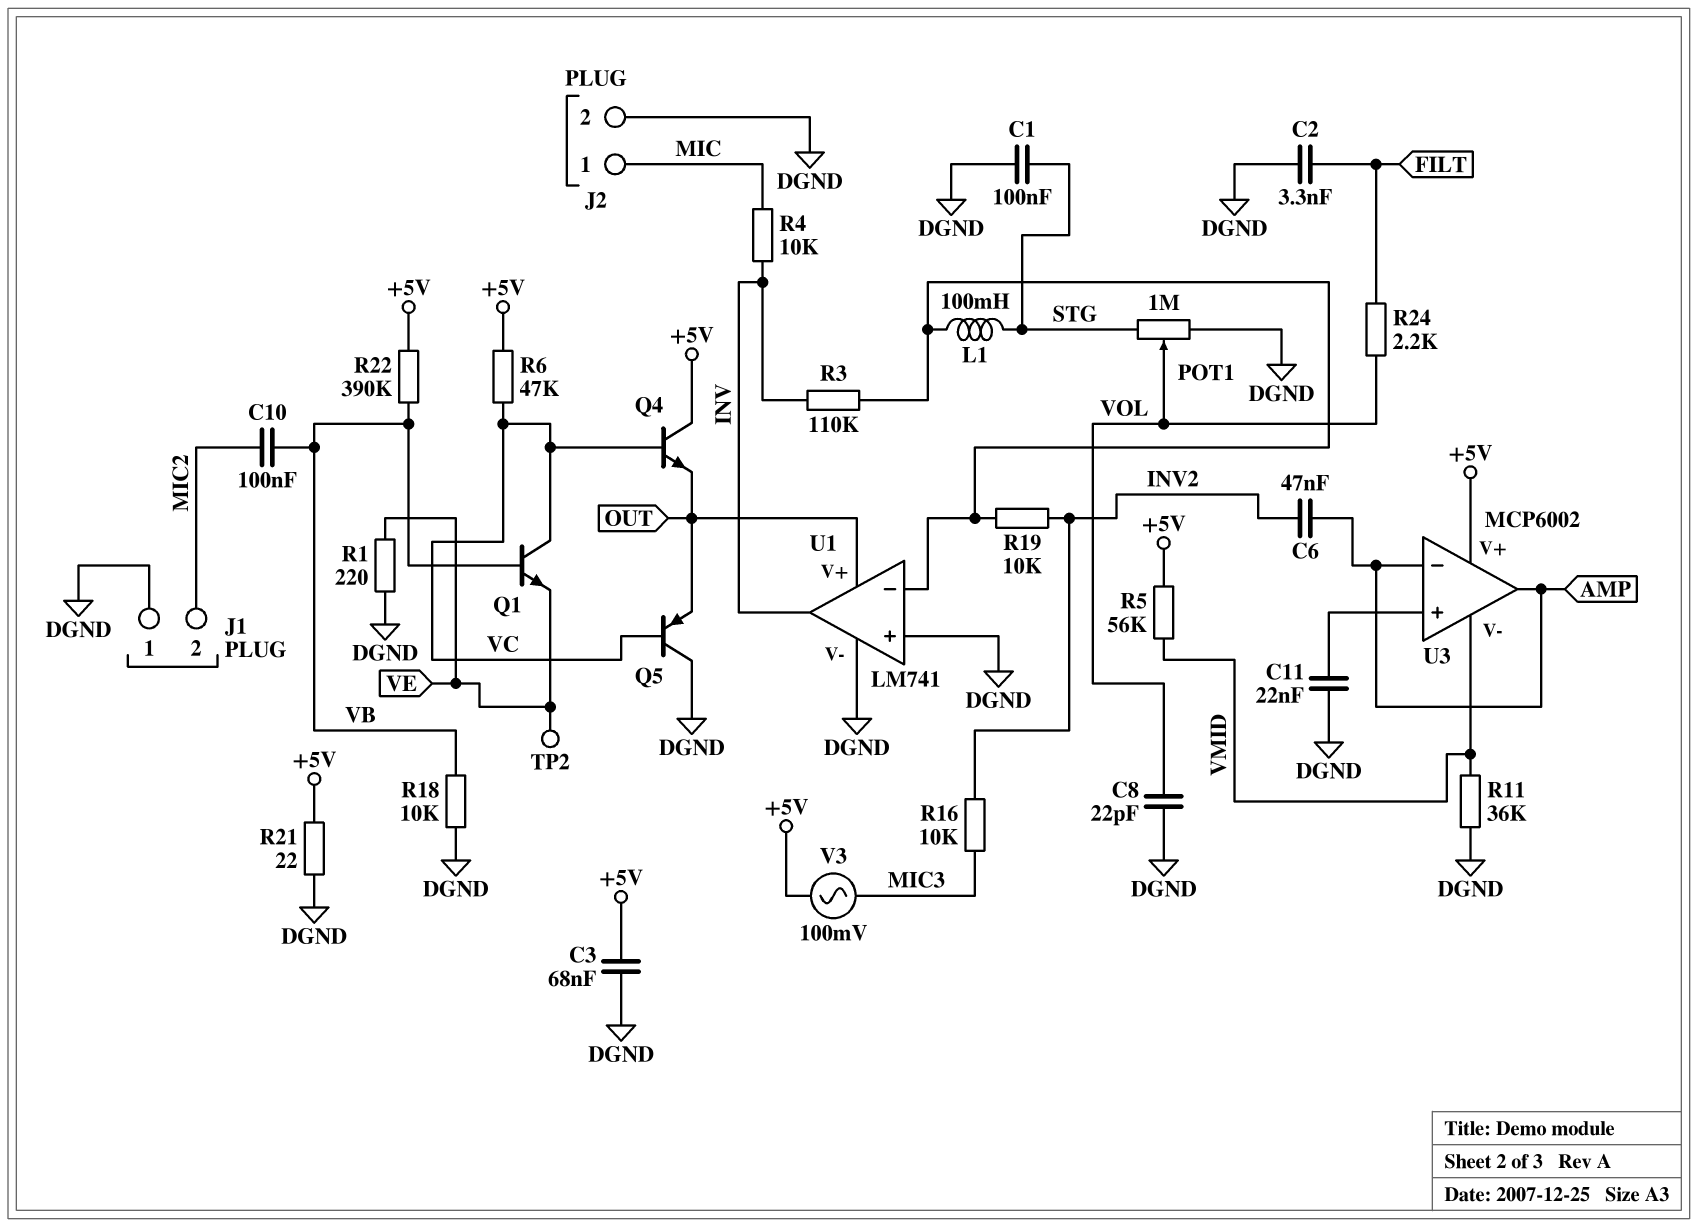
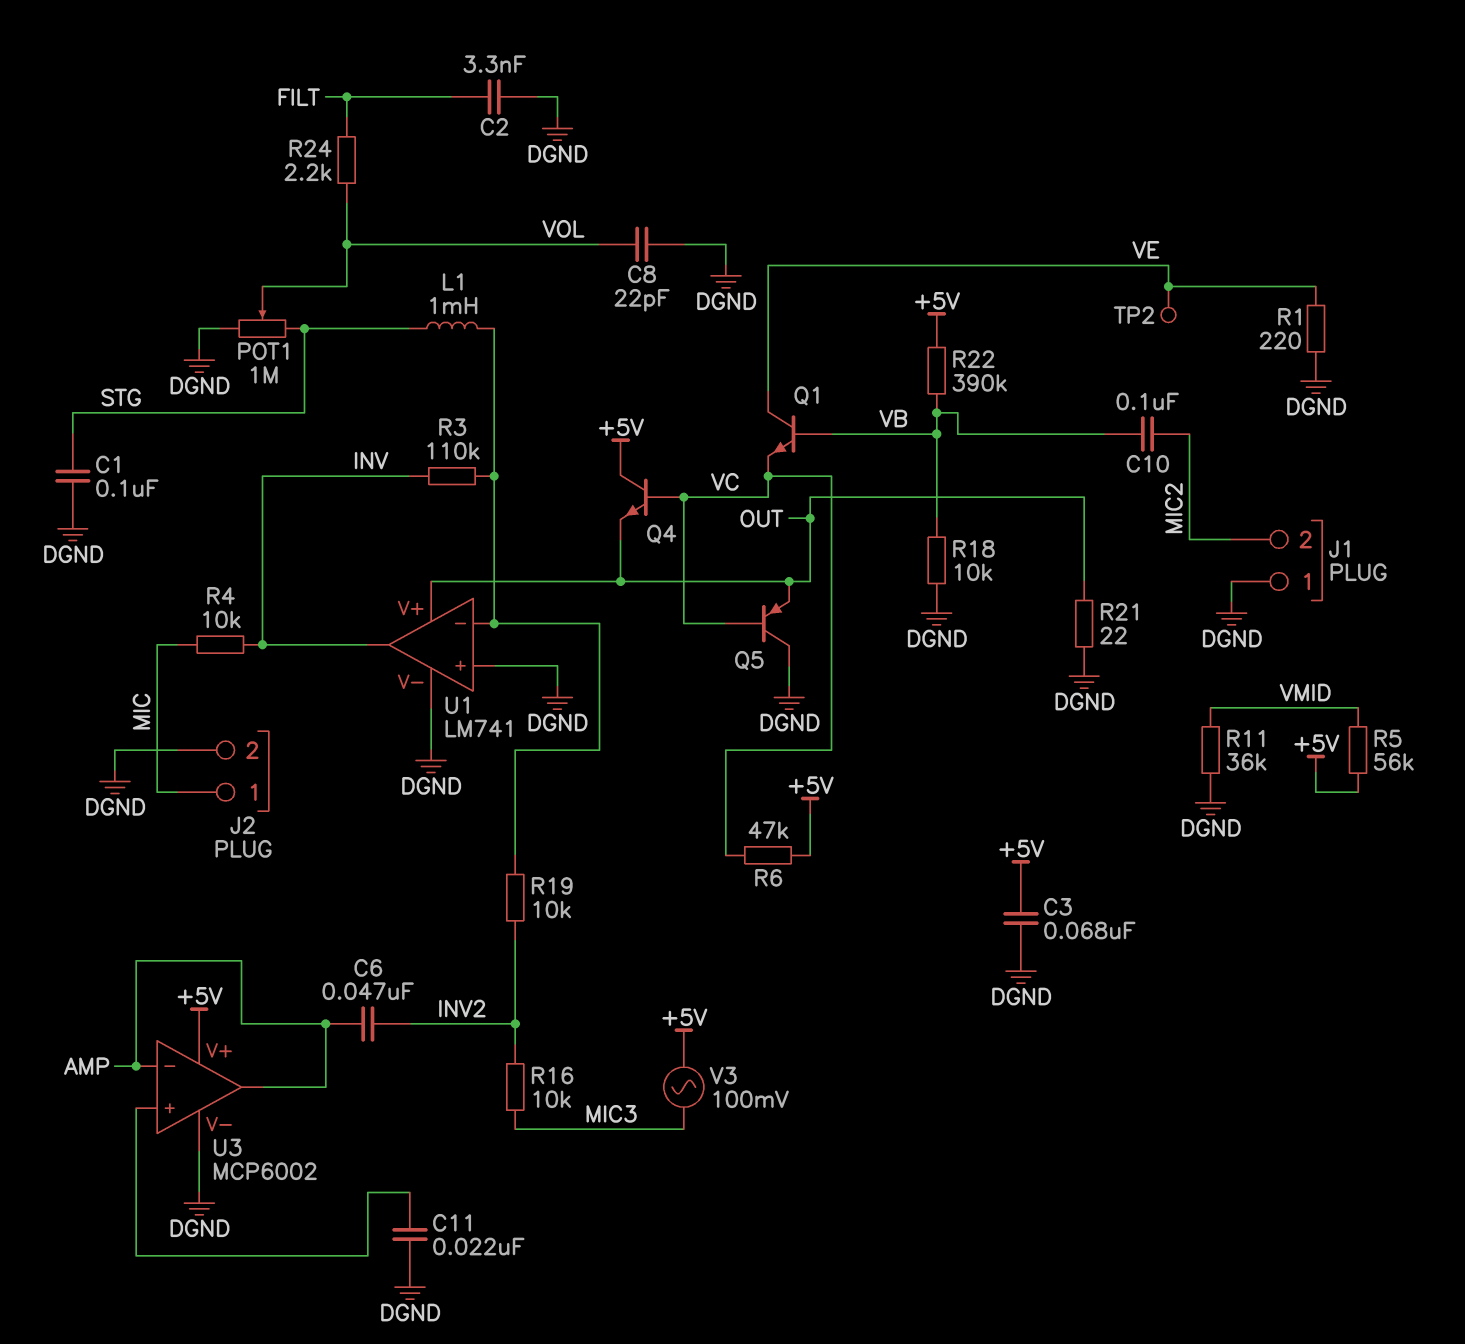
L1: 100mH (STG, U1/in-) -> 1mH (STG, U1/in-)
Q1: NPN (B VB, C VC, E VE) -> NPN (B VB, C VE, E VC)
R21: 22 (+5V, DGND) -> 22 (DGND, OUT)
U3 pin V-: VMID -> DGND

